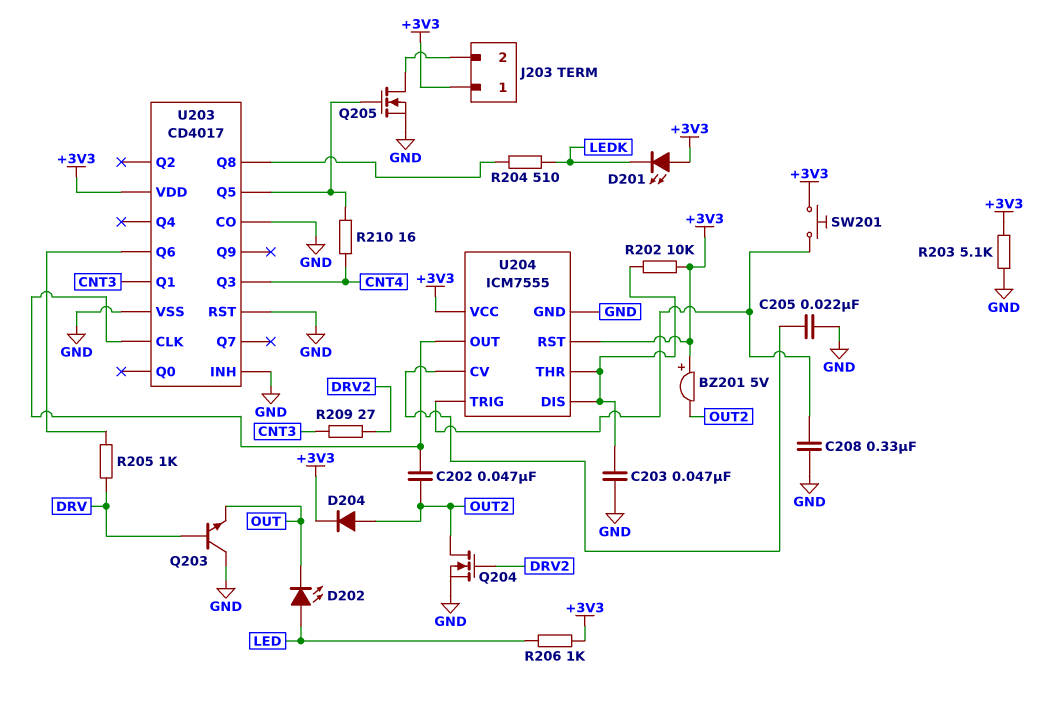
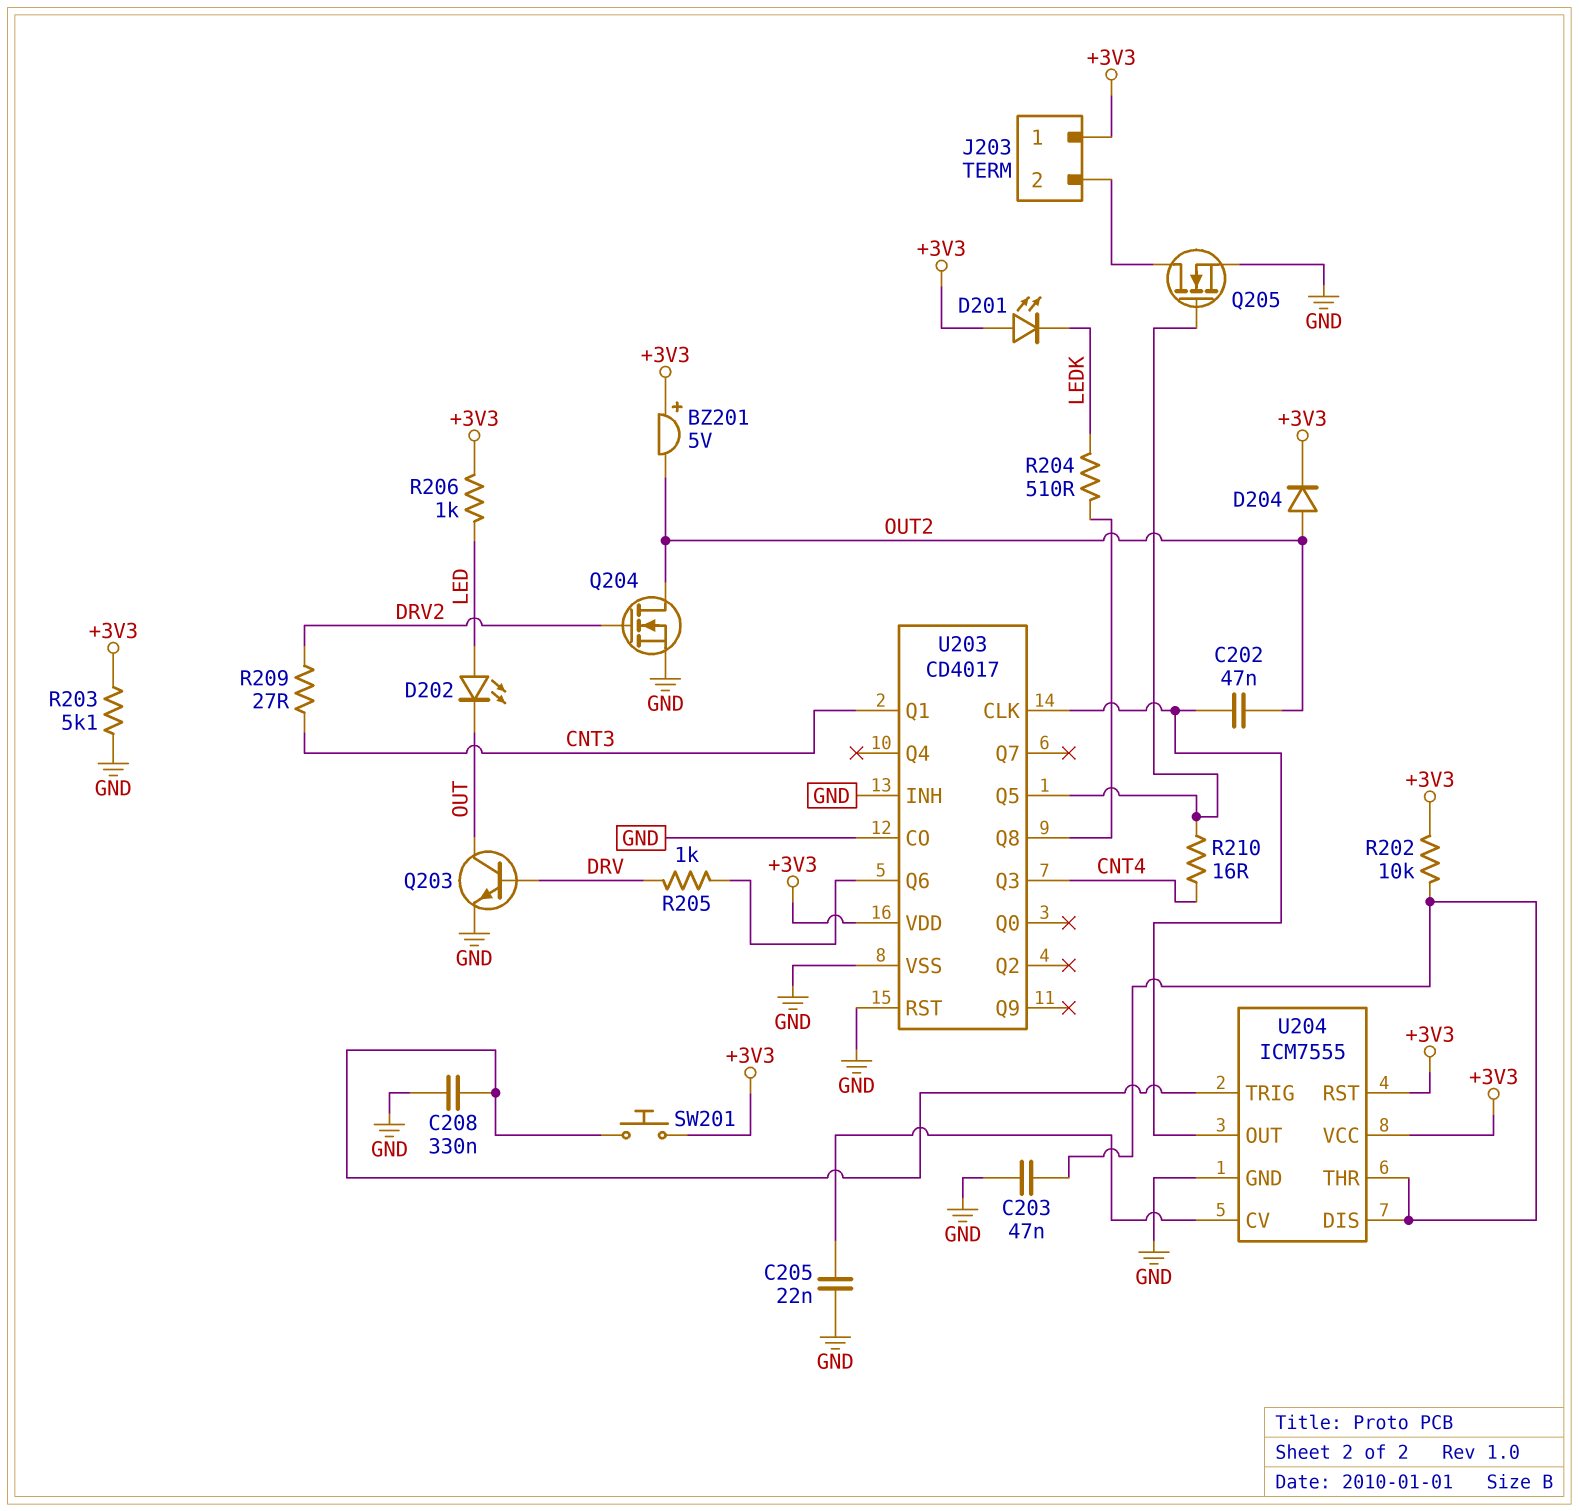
Q203: NPN (B DRV, C GND, E OUT) -> NPN (B DRV, C OUT, E GND)

